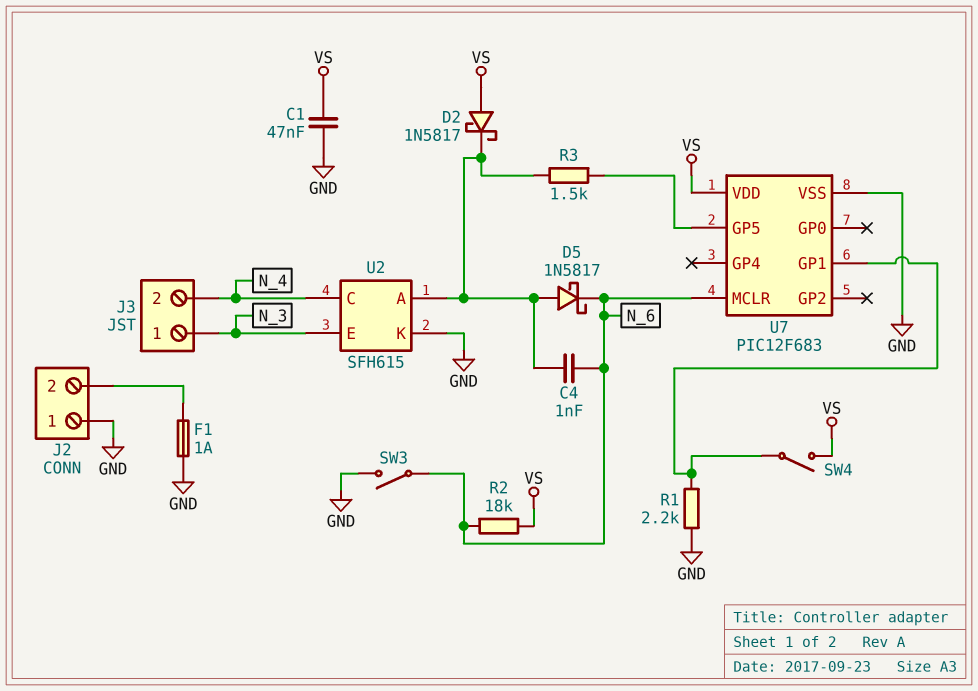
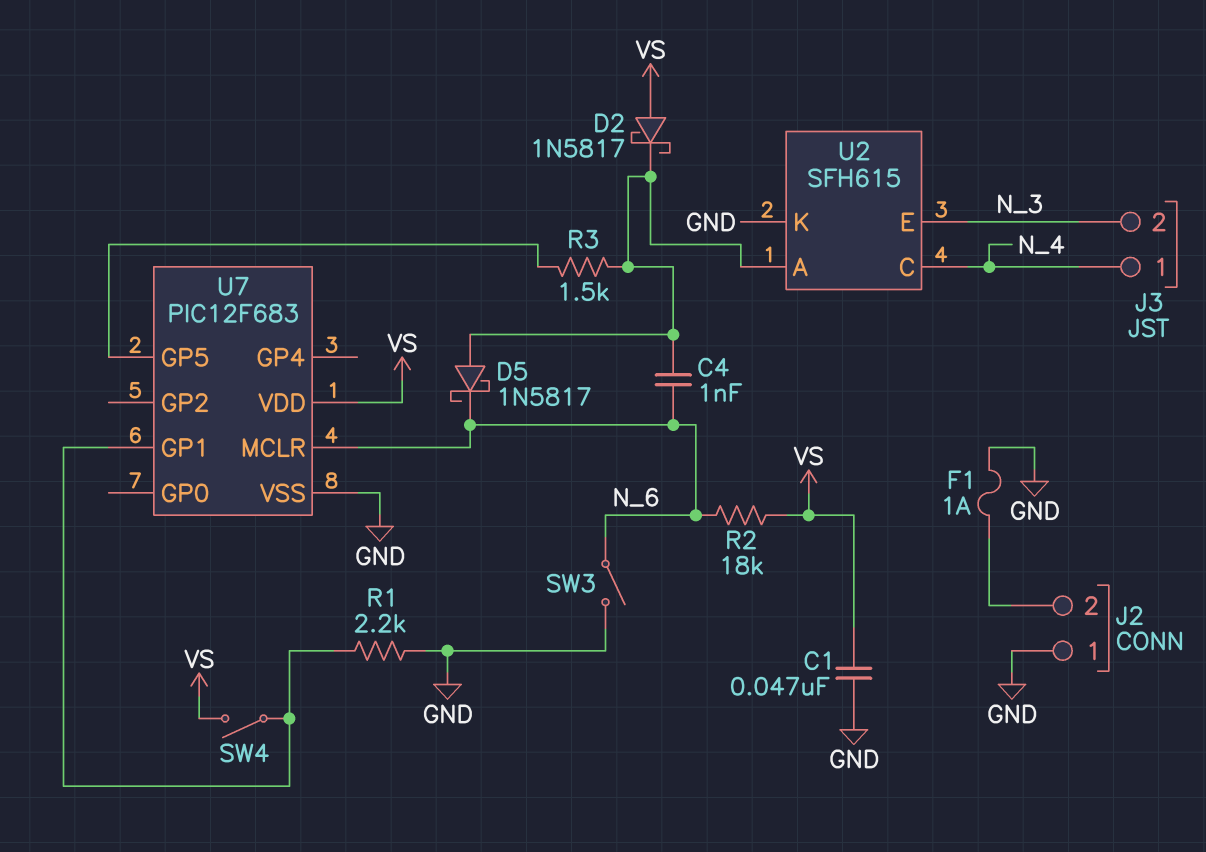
J3 pin 1: N_3 -> N_4
J3 pin 2: N_4 -> N_3

